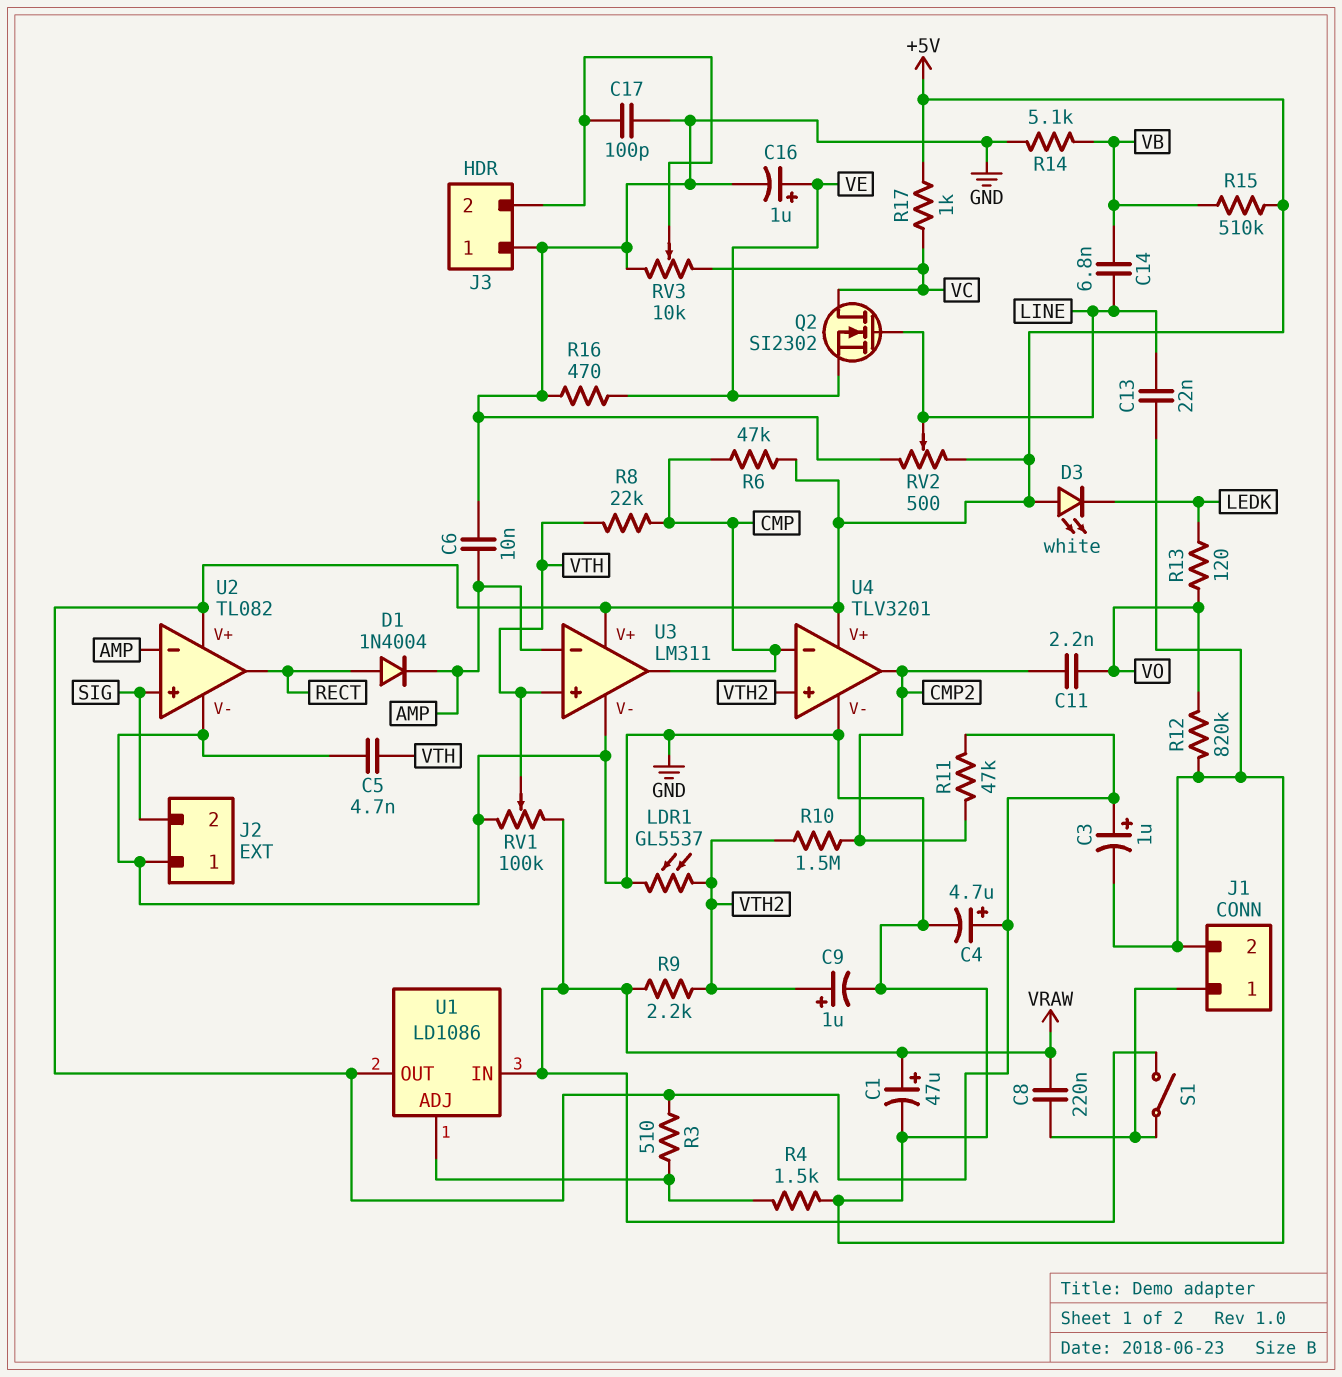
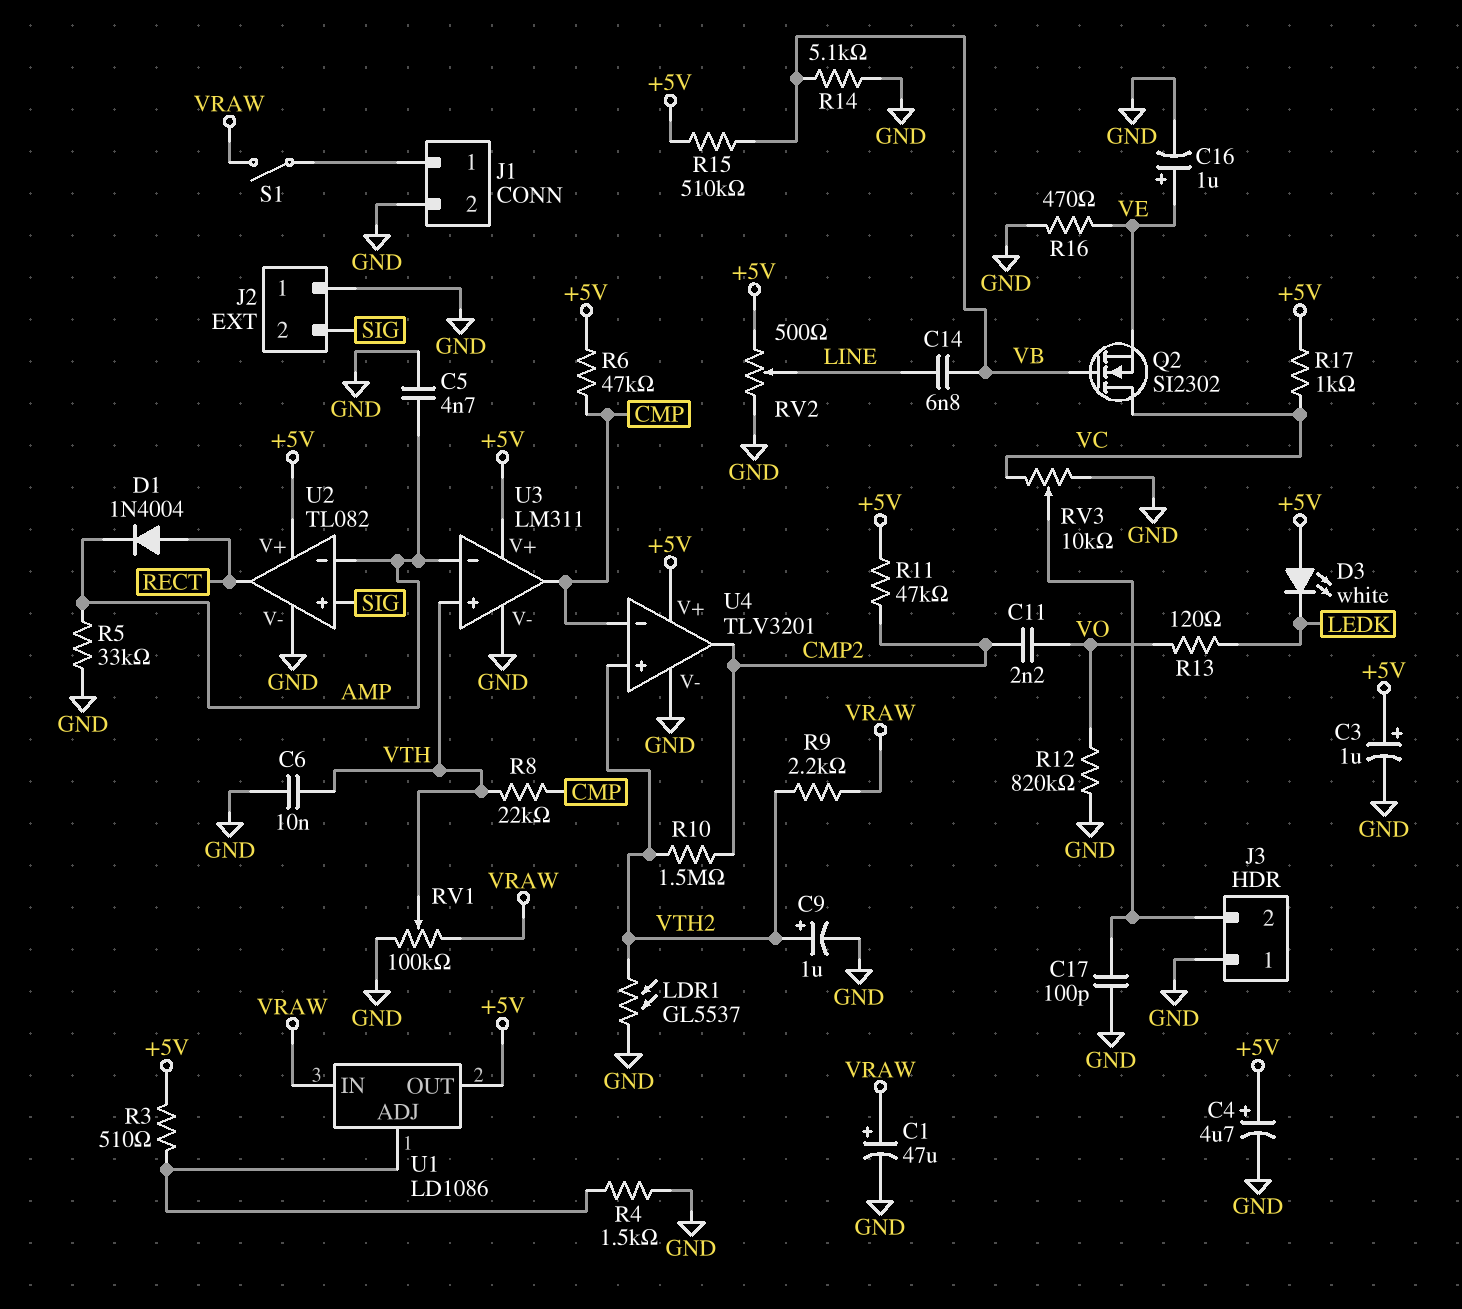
C5: 4.7nF (GND, VTH) -> 4.7nF (AMP, GND)
C6: 10nF (AMP, GND) -> 10nF (GND, VTH)
C8: 220nF (J1/1, VRAW) -> none
C13: 22nF (GND, LINE) -> none
Q2: NMOS SI2302 (G LINE, D VC, S VE) -> NMOS SI2302 (G VB, D VC, S VE)
R5: none -> 33k (AMP, GND)

